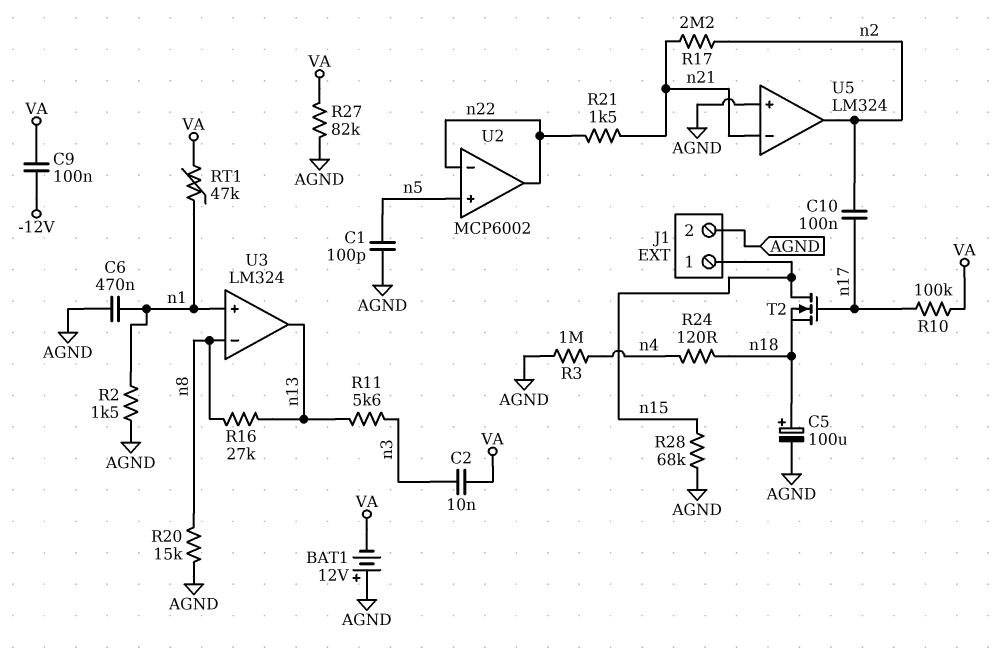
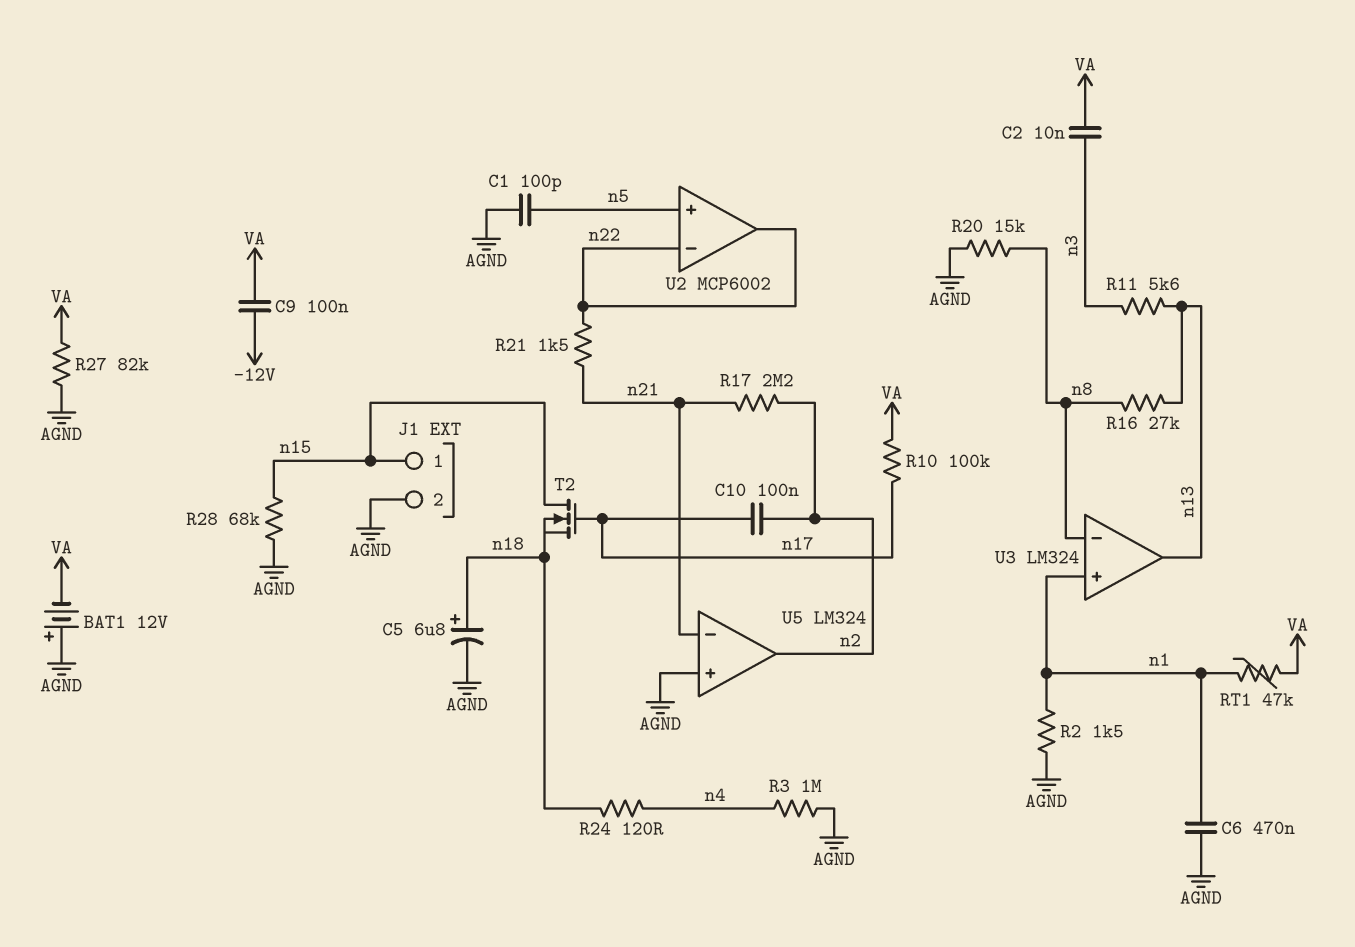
C5: 100uF (plus n18, minus AGND) -> 6.8uF (plus n18, minus AGND)

